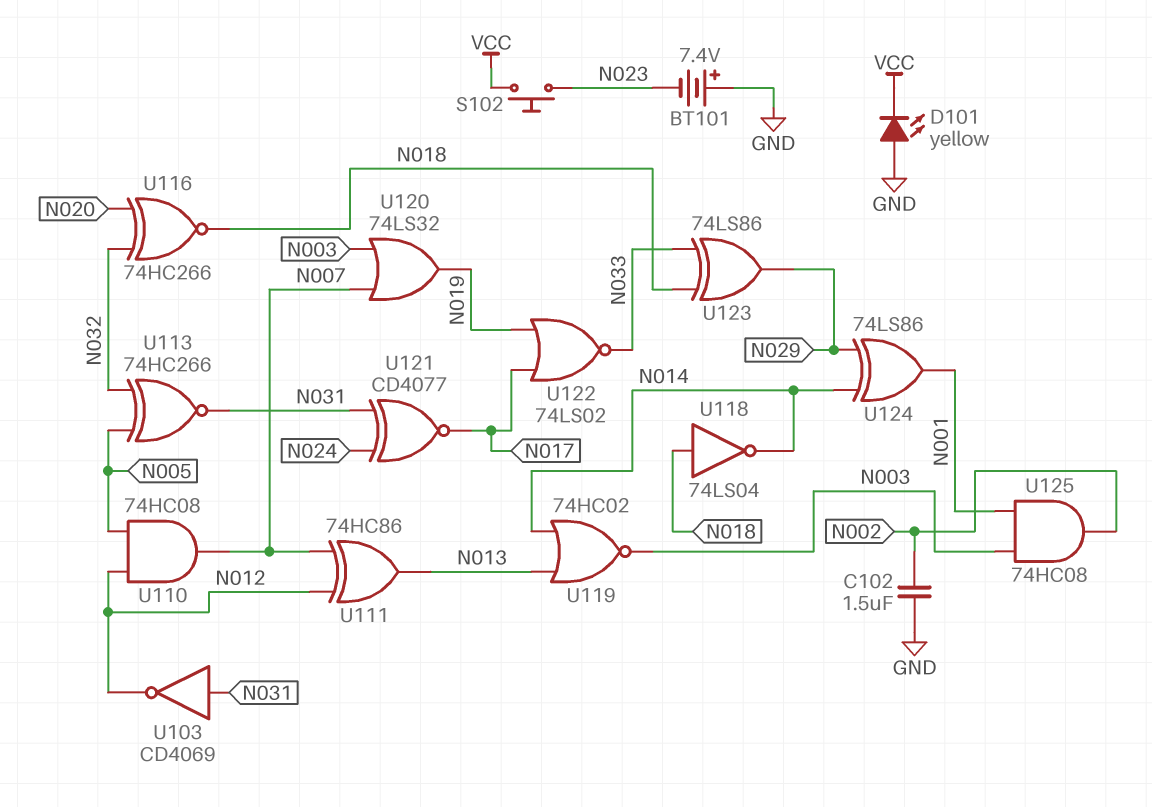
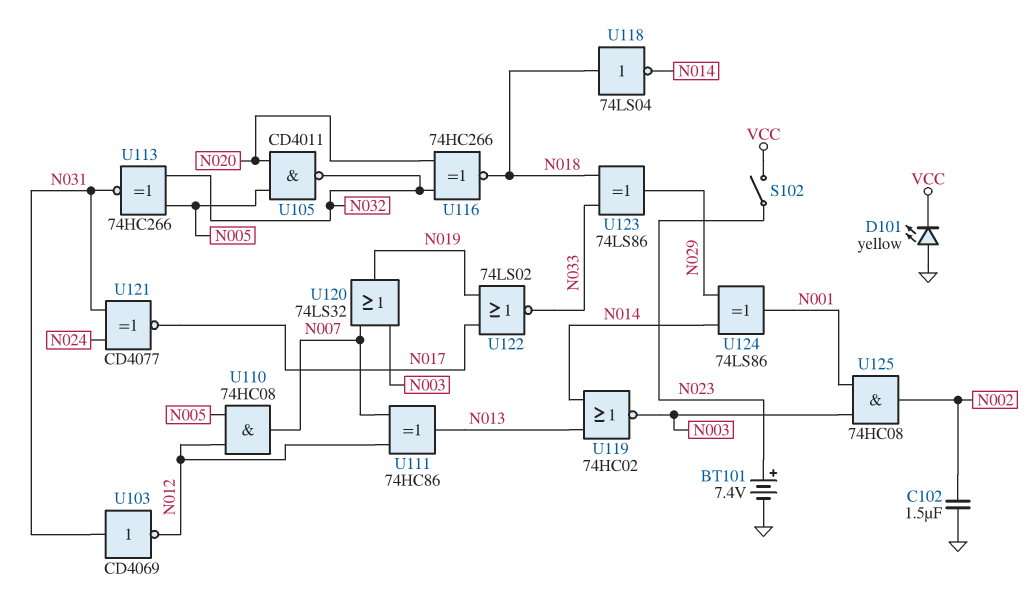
BT101: 7.4V (plus GND, minus N023) -> 7.4V (plus N023, minus GND)
S102: button (N023, VCC) -> switch (N023, VCC)
U105: none -> NAND CD4011 (in N005, in N020, out N032)

